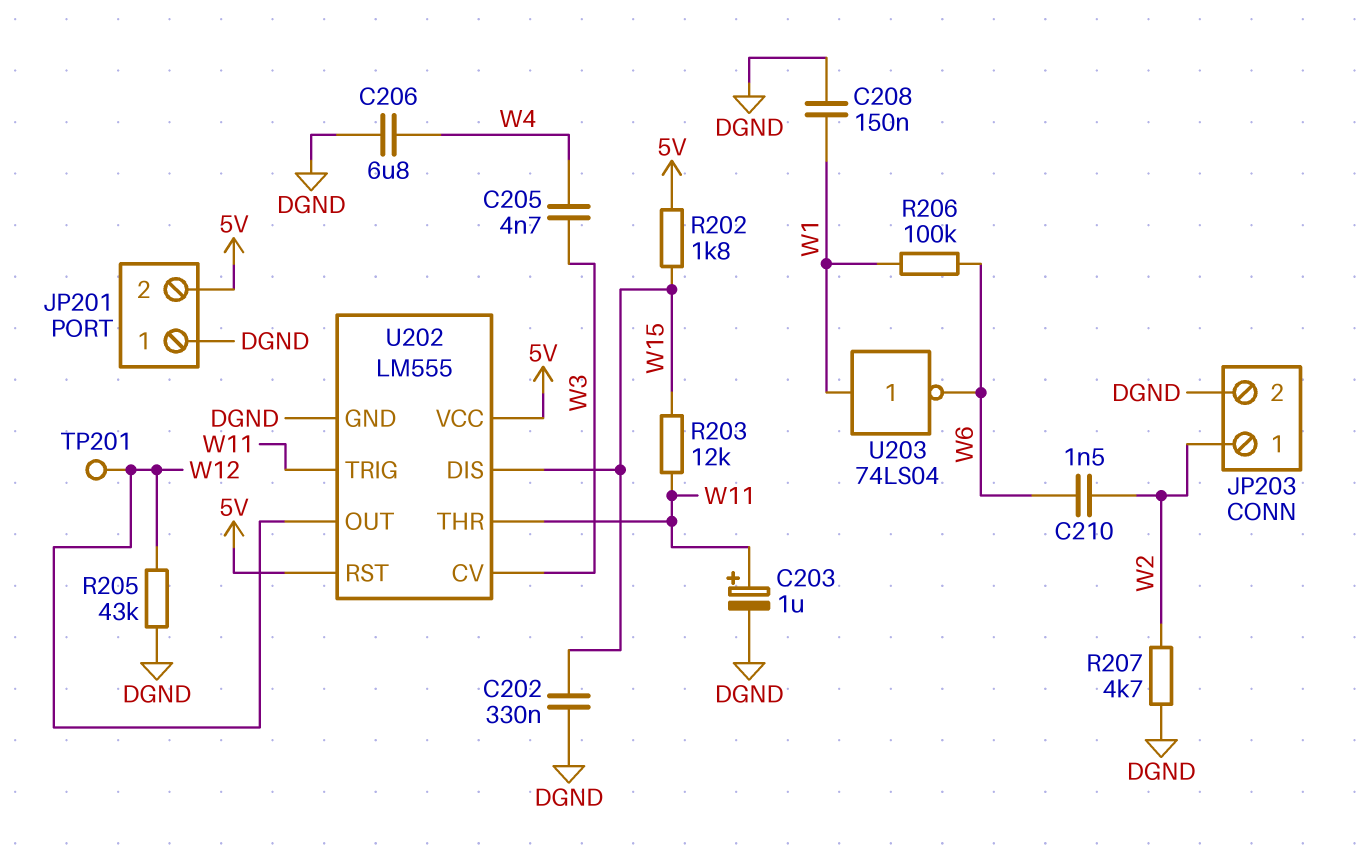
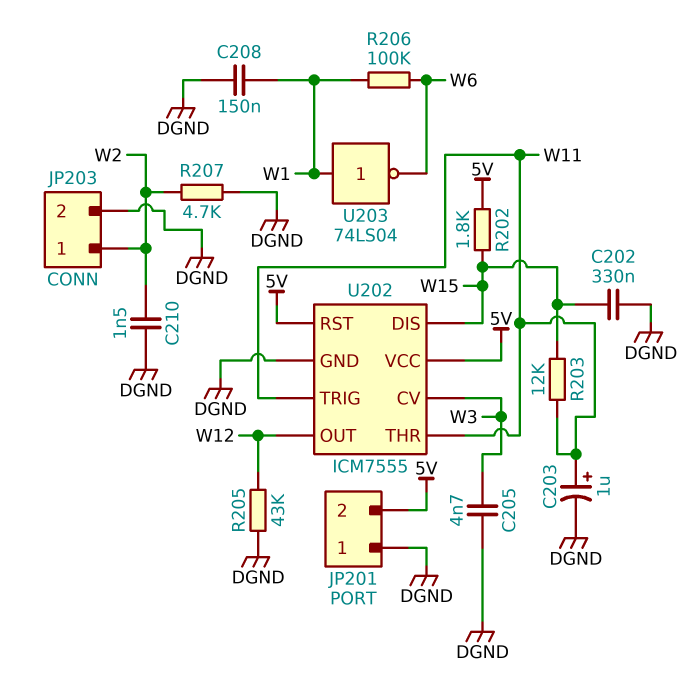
C205: 4.7nF (W3, W4) -> 4.7nF (DGND, W3)
C206: 6.8uF (DGND, W4) -> none
C210: 1.5nF (W2, W6) -> 1.5nF (DGND, W2)
TP201: test point (W12) -> none
U202: LM555 -> ICM7555

